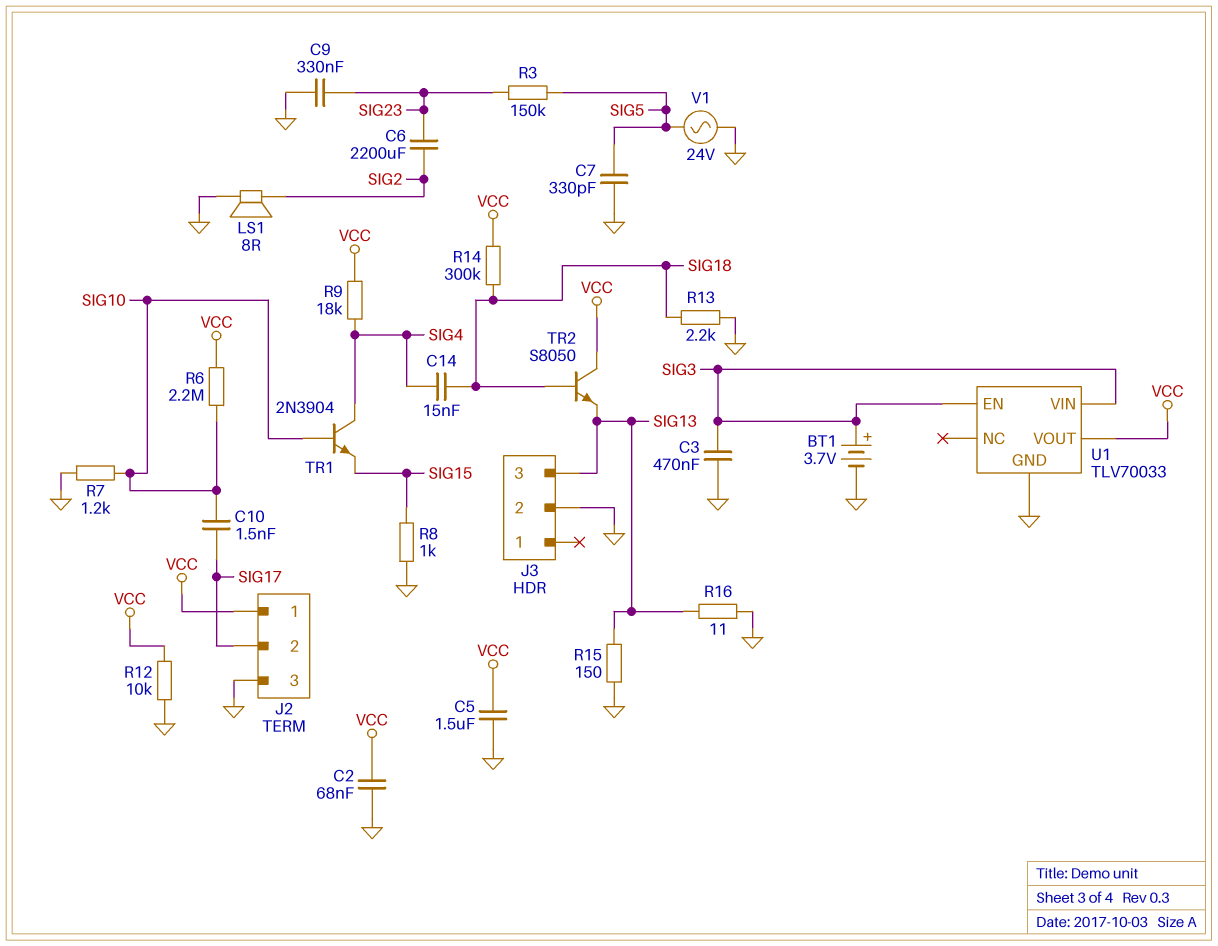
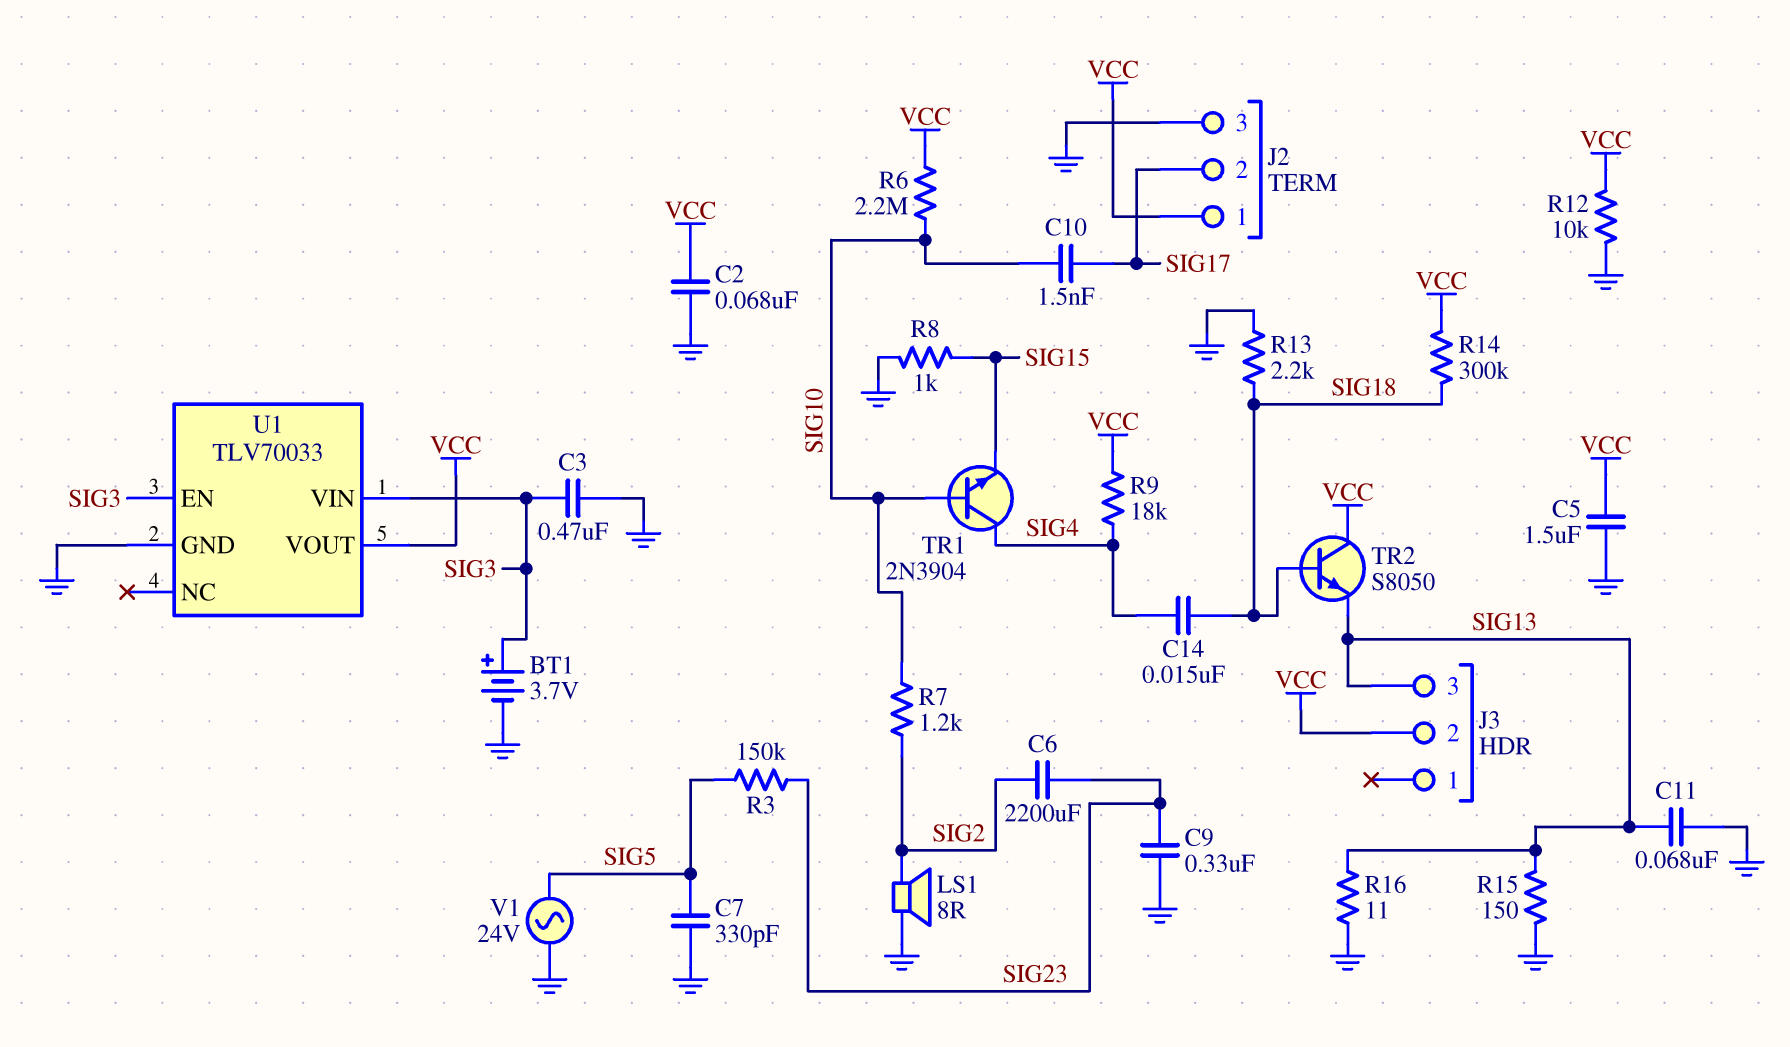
C11: none -> 68nF (GND, SIG13)
J3 pin 2: GND -> VCC
R7: 1.2k (GND, SIG10) -> 1.2k (SIG2, SIG10)

